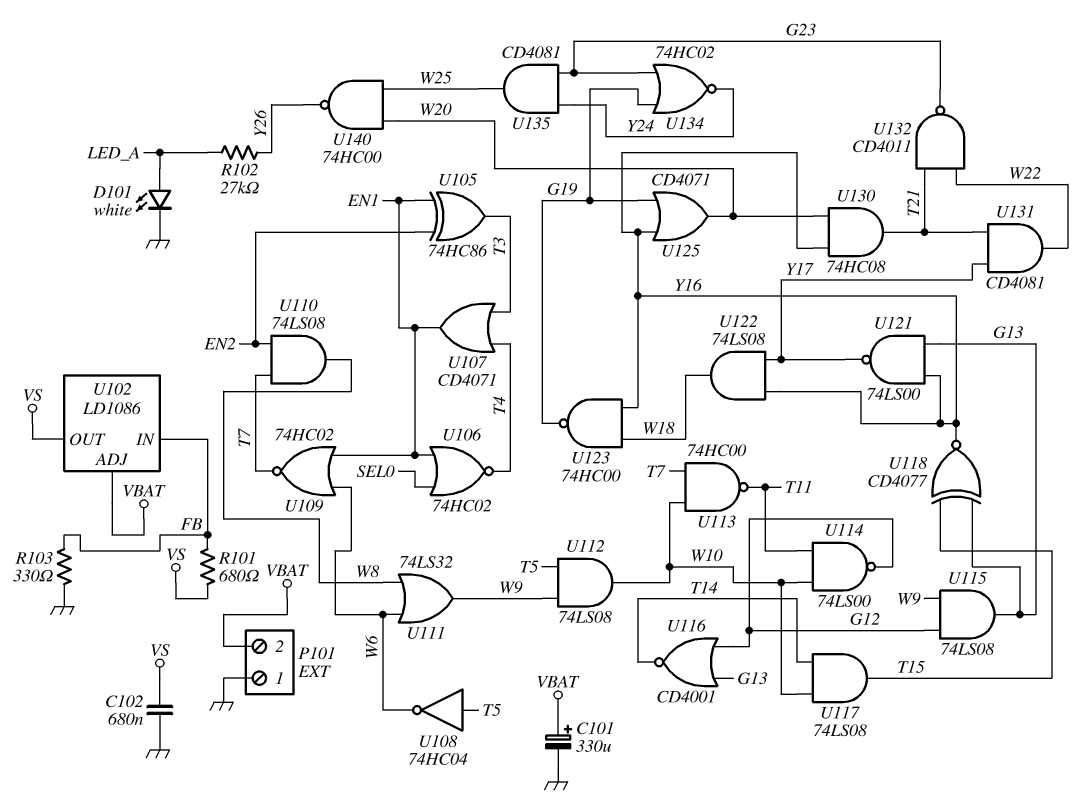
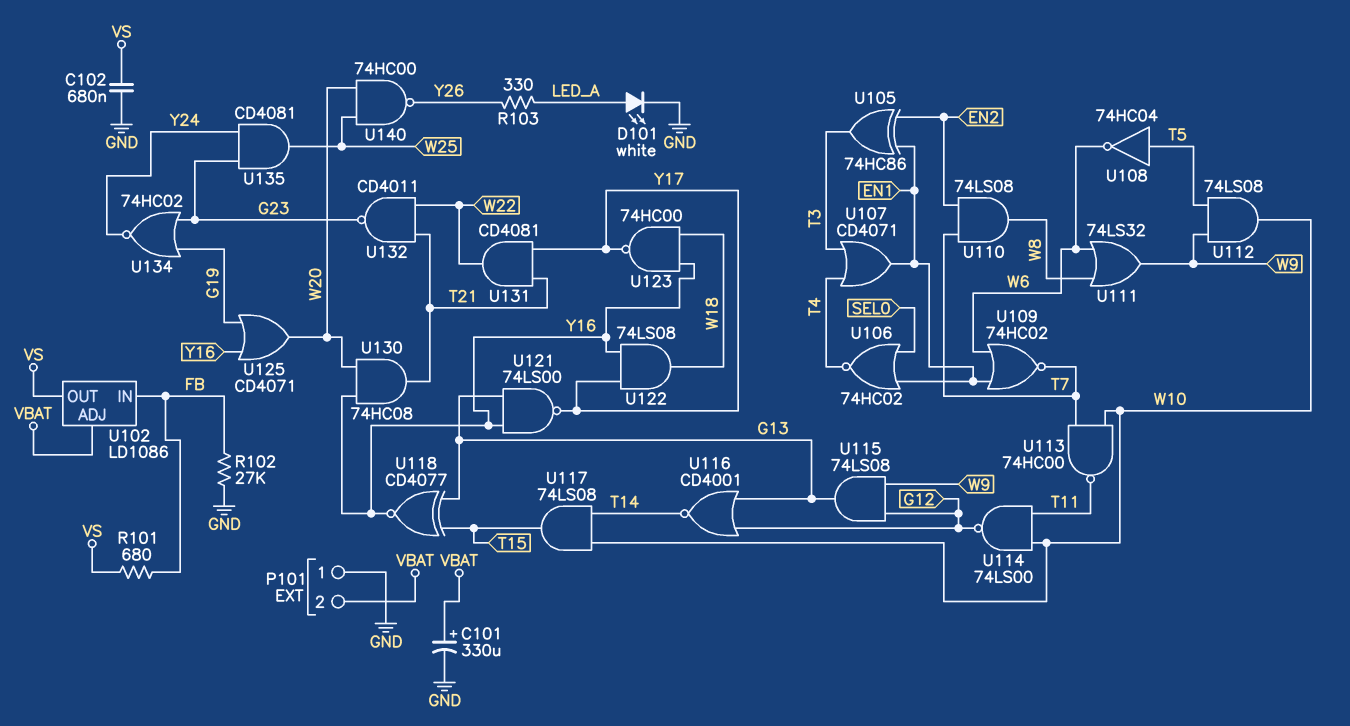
R102: 27k (LED_A, Y26) -> 27k (FB, GND)
R103: 330 (FB, GND) -> 330 (LED_A, Y26)
U123: NAND 74HC00 (in W18, in Y16, out G19) -> NAND 74HC00 (in W18, in Y16, out Y17)

